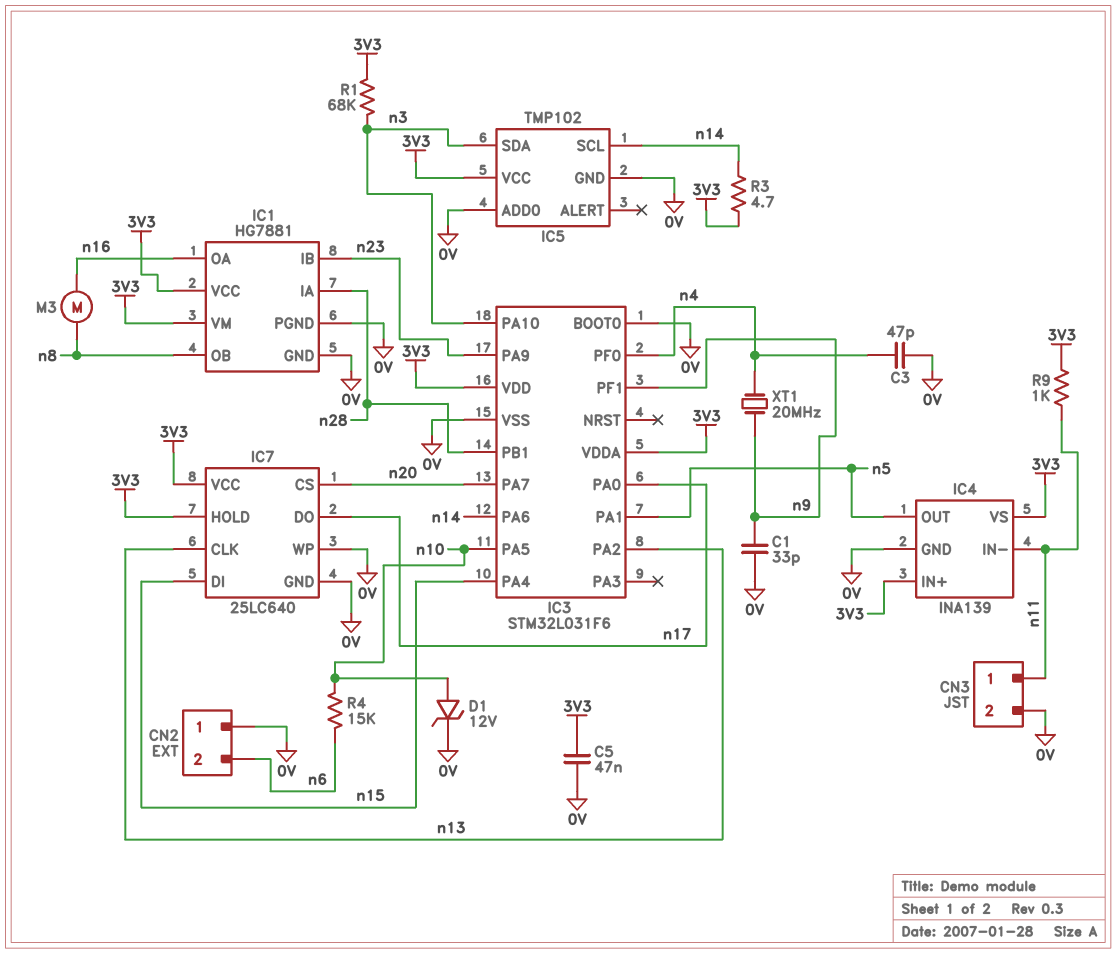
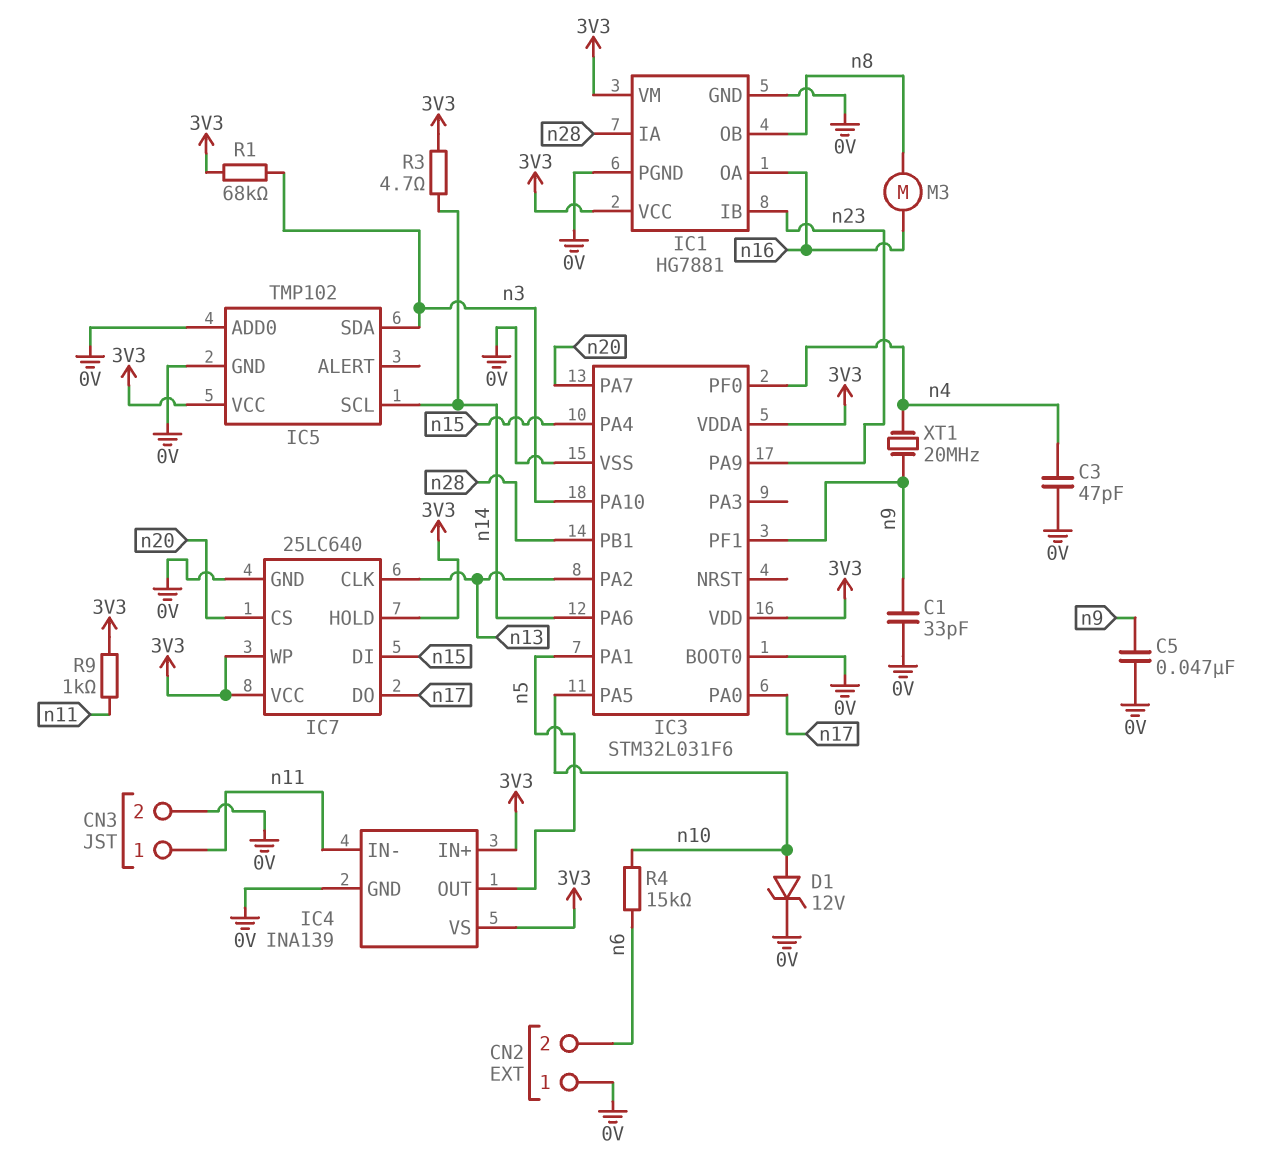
C5: 47nF (0V, 3V3) -> 47nF (0V, n9)
IC7 pin WP: 0V -> 3V3

